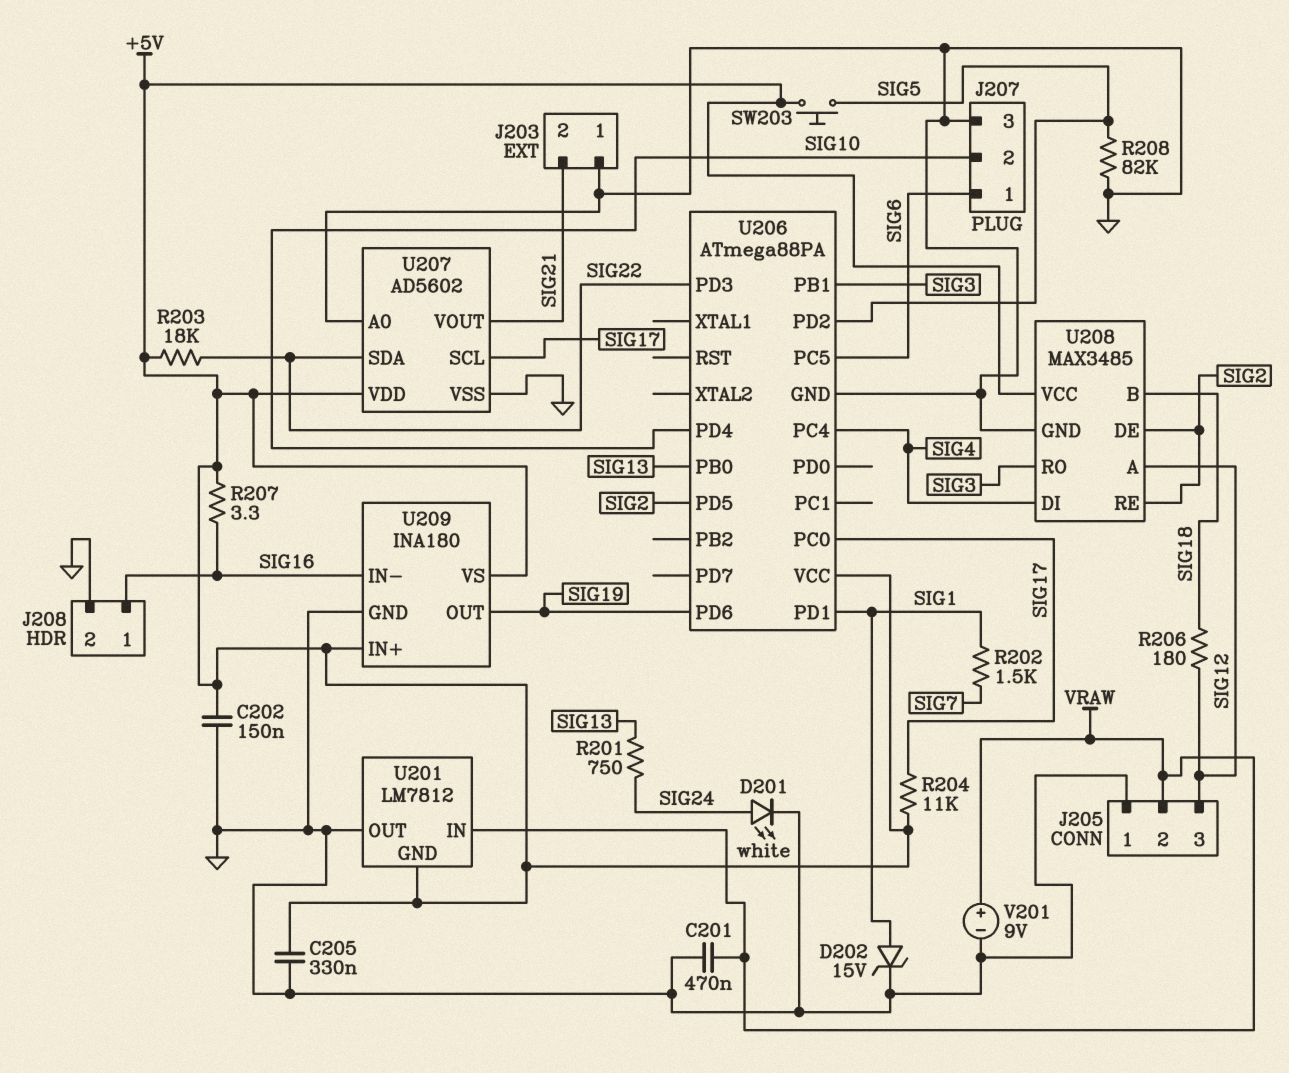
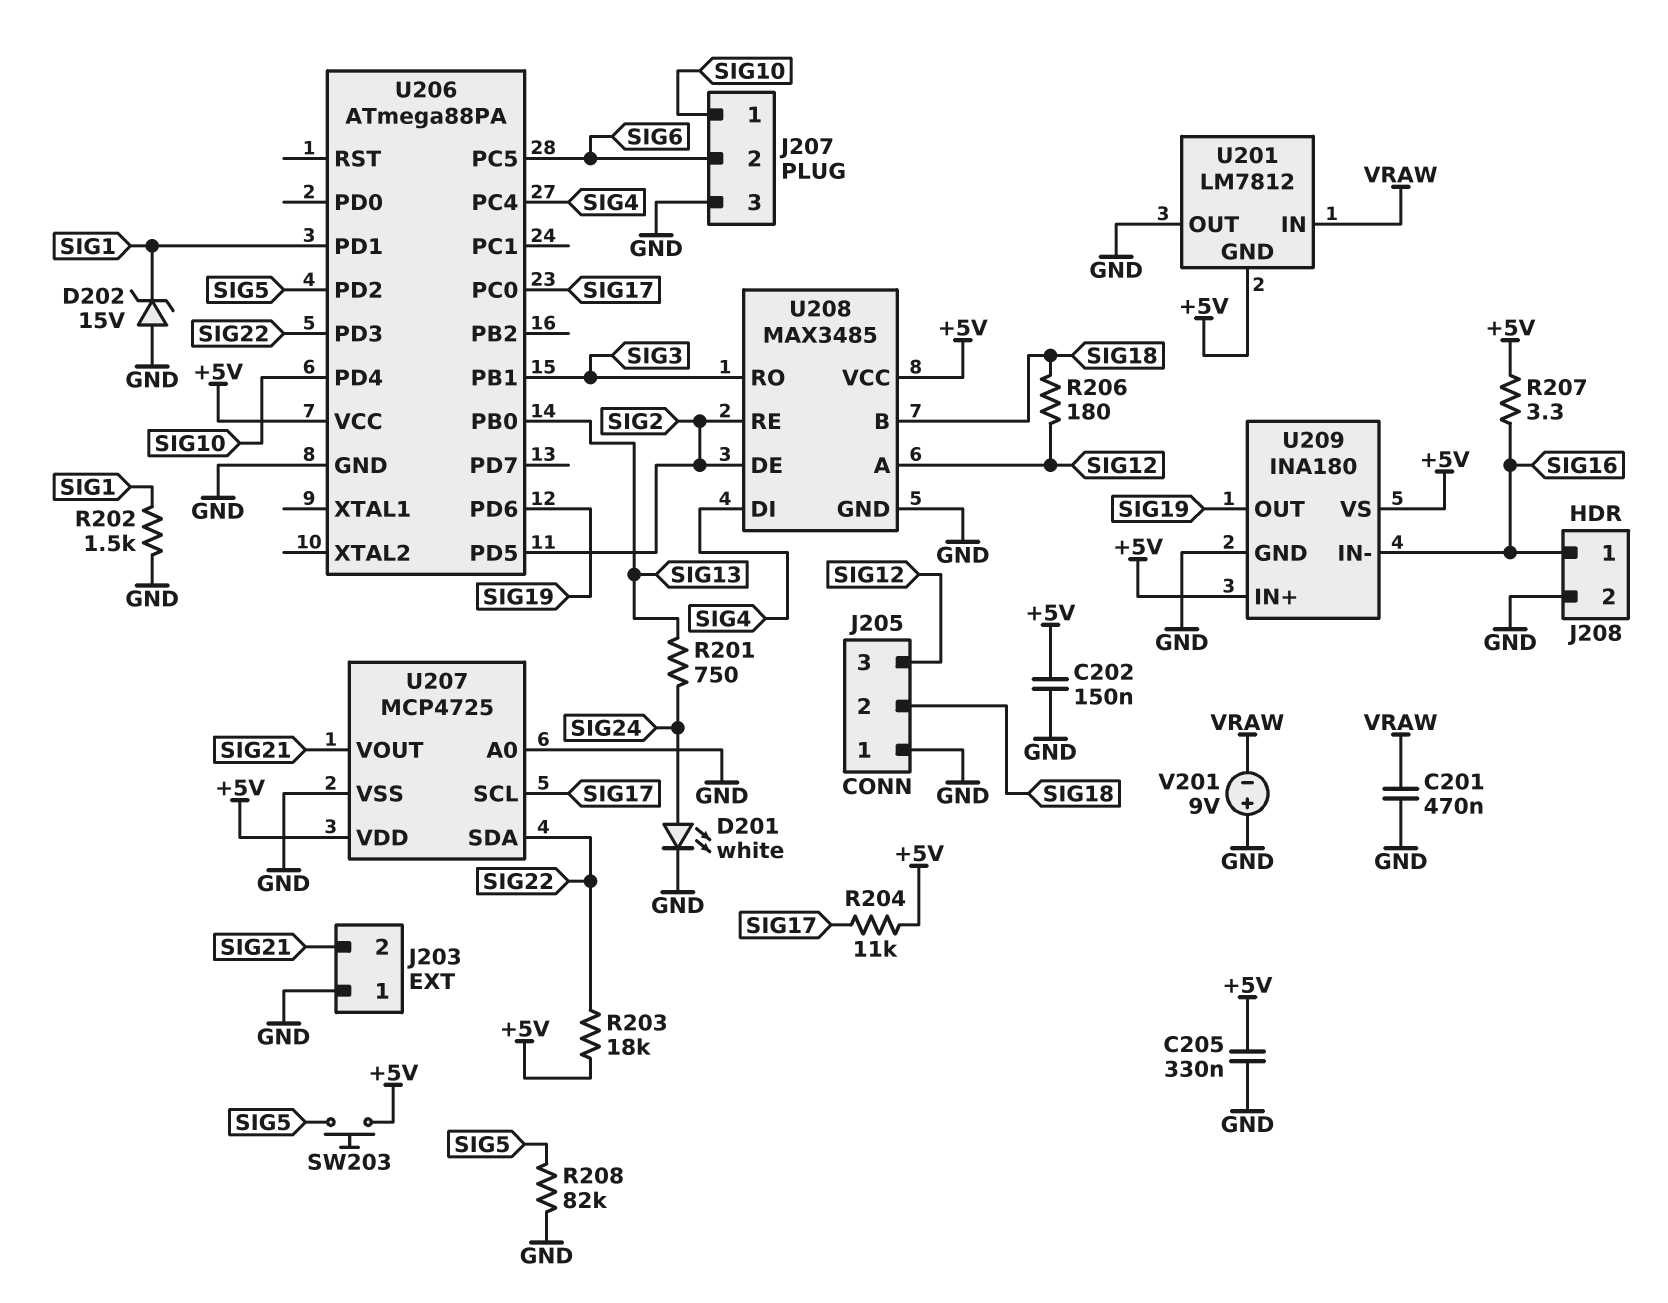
D202: zener 15V (A SIG1, K GND) -> zener 15V (A GND, K SIG1)
J205 pin 2: VRAW -> SIG18
J207 pin 1: SIG6 -> SIG10
J207 pin 2: SIG10 -> SIG6
R202: 1.5k (SIG1, SIG7) -> 1.5k (GND, SIG1)
U207: AD5602 -> MCP4725
V201: 9V (plus VRAW, minus GND) -> 9V (plus GND, minus VRAW)

